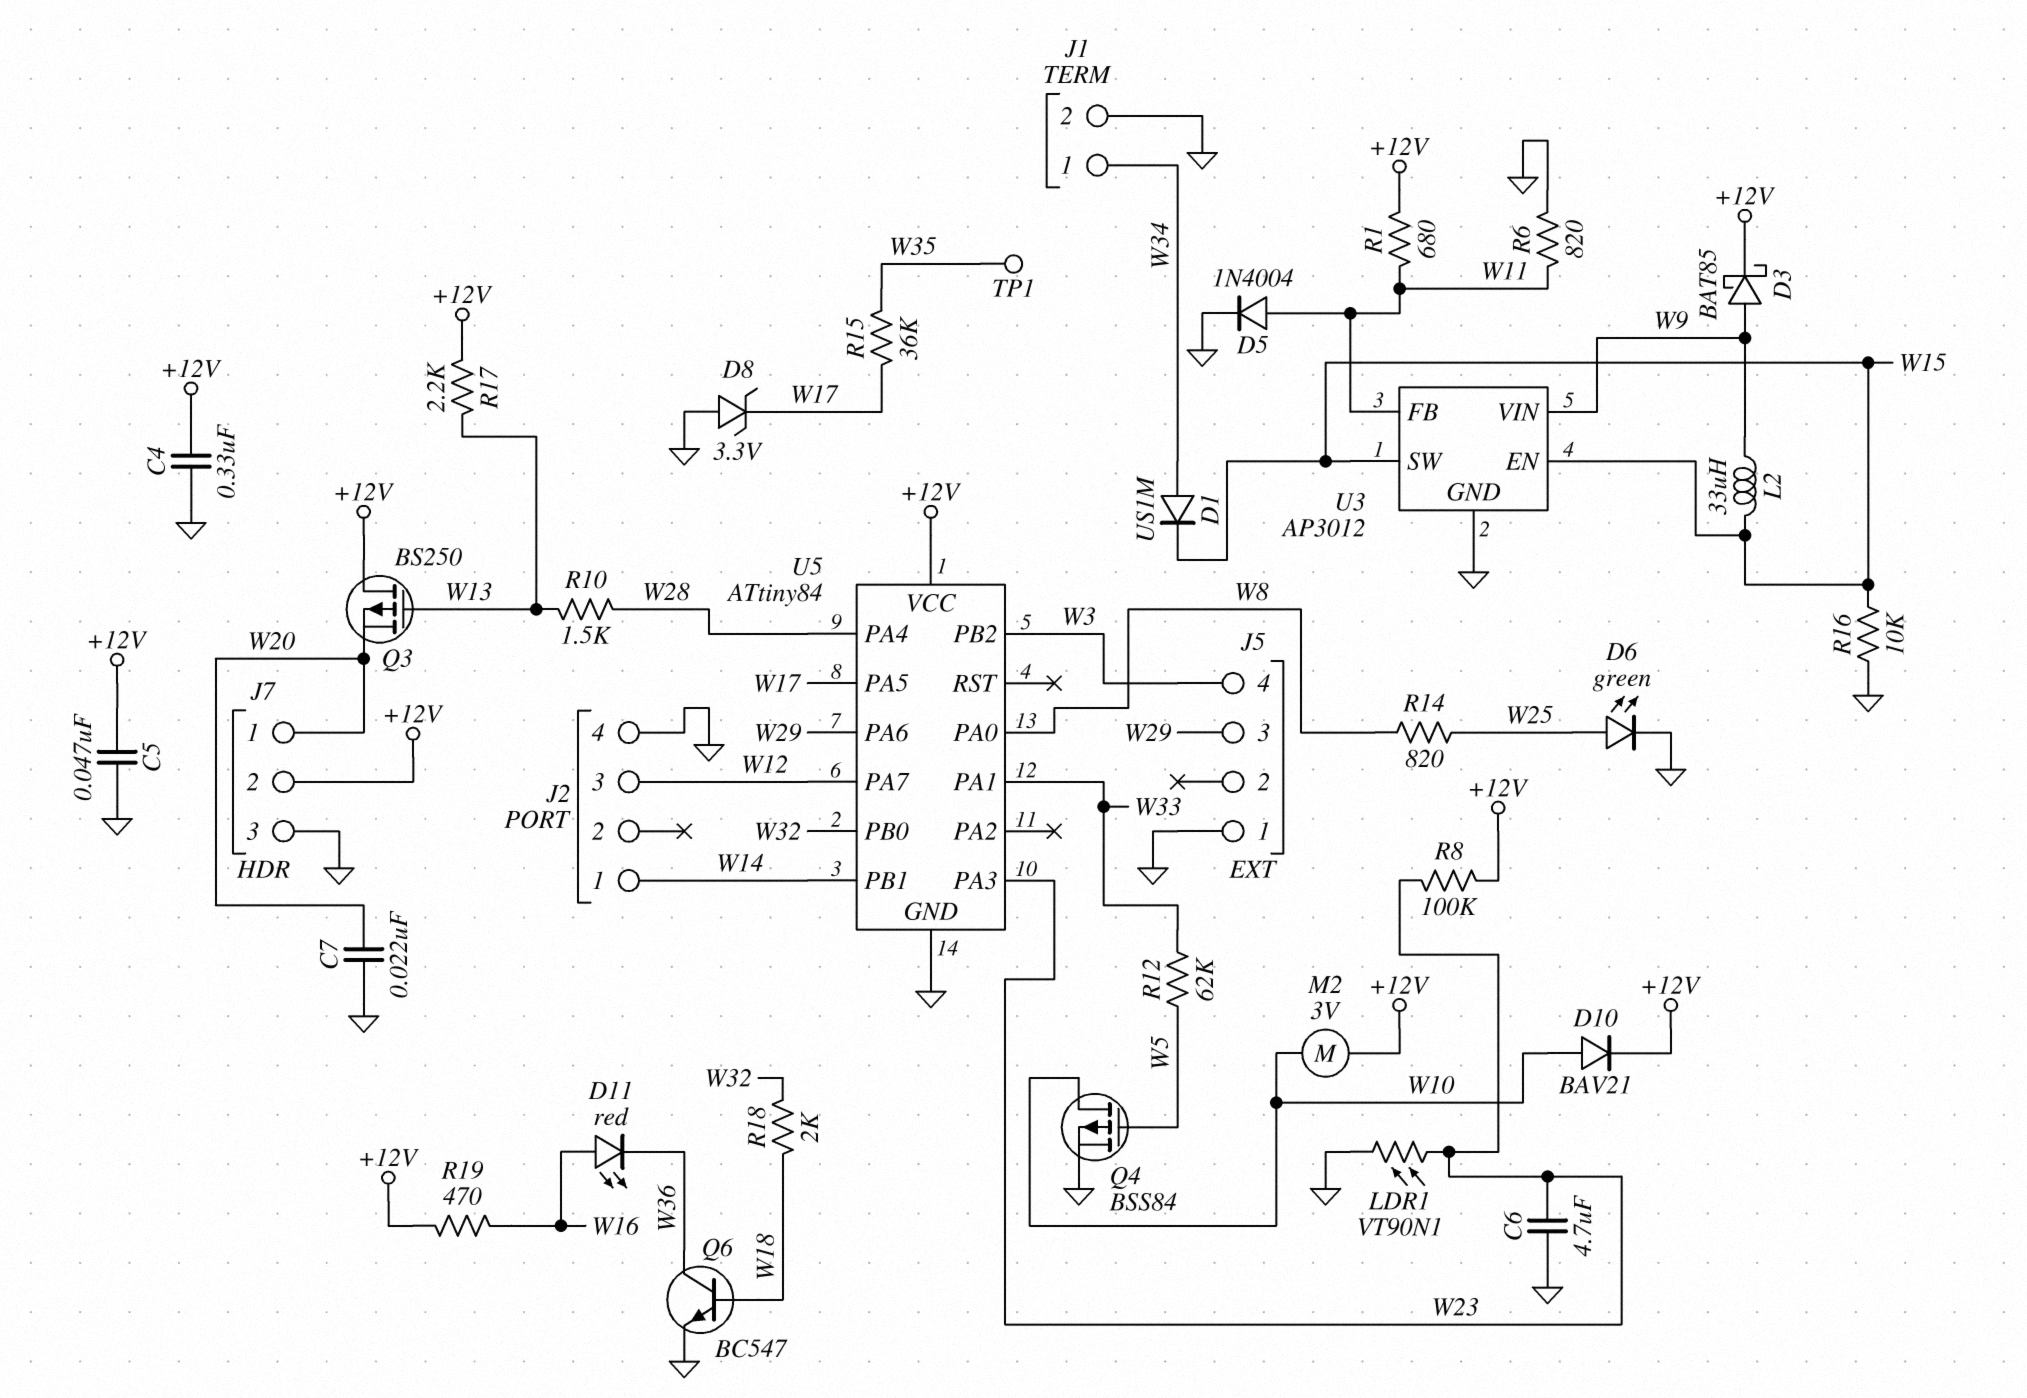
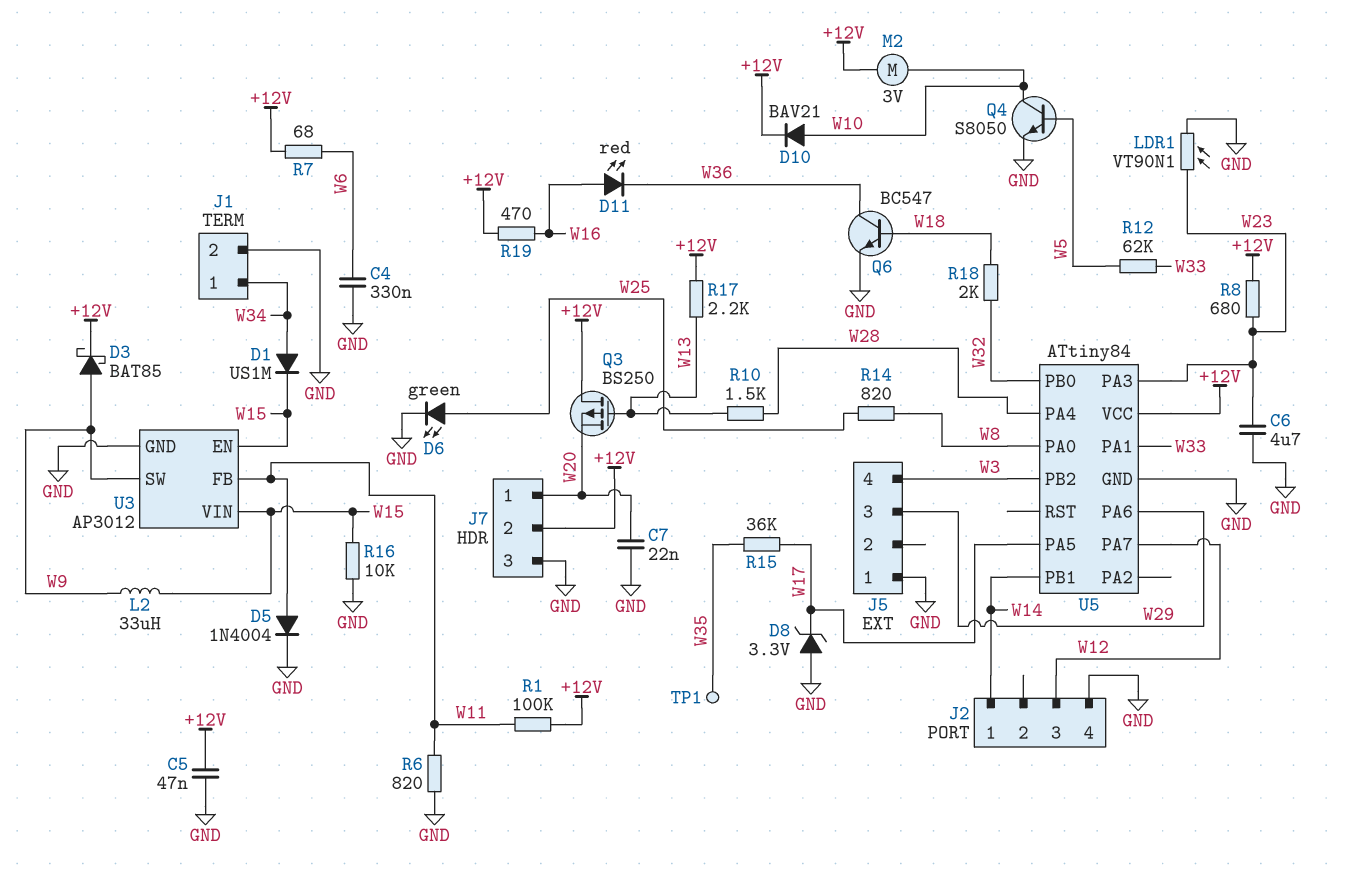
C4: 330nF (+12V, GND) -> 330nF (GND, W6)
Q4: PMOS BSS84 (G W5, D W10, S GND) -> NPN S8050 (B W5, C W10, E GND)
R1: 680 (+12V, W11) -> 100k (+12V, W11)
R7: none -> 68 (+12V, W6)
R8: 100k (+12V, W23) -> 680 (+12V, W23)
U3 pin SW: W15 -> W9
U3 pin VIN: W9 -> W15

